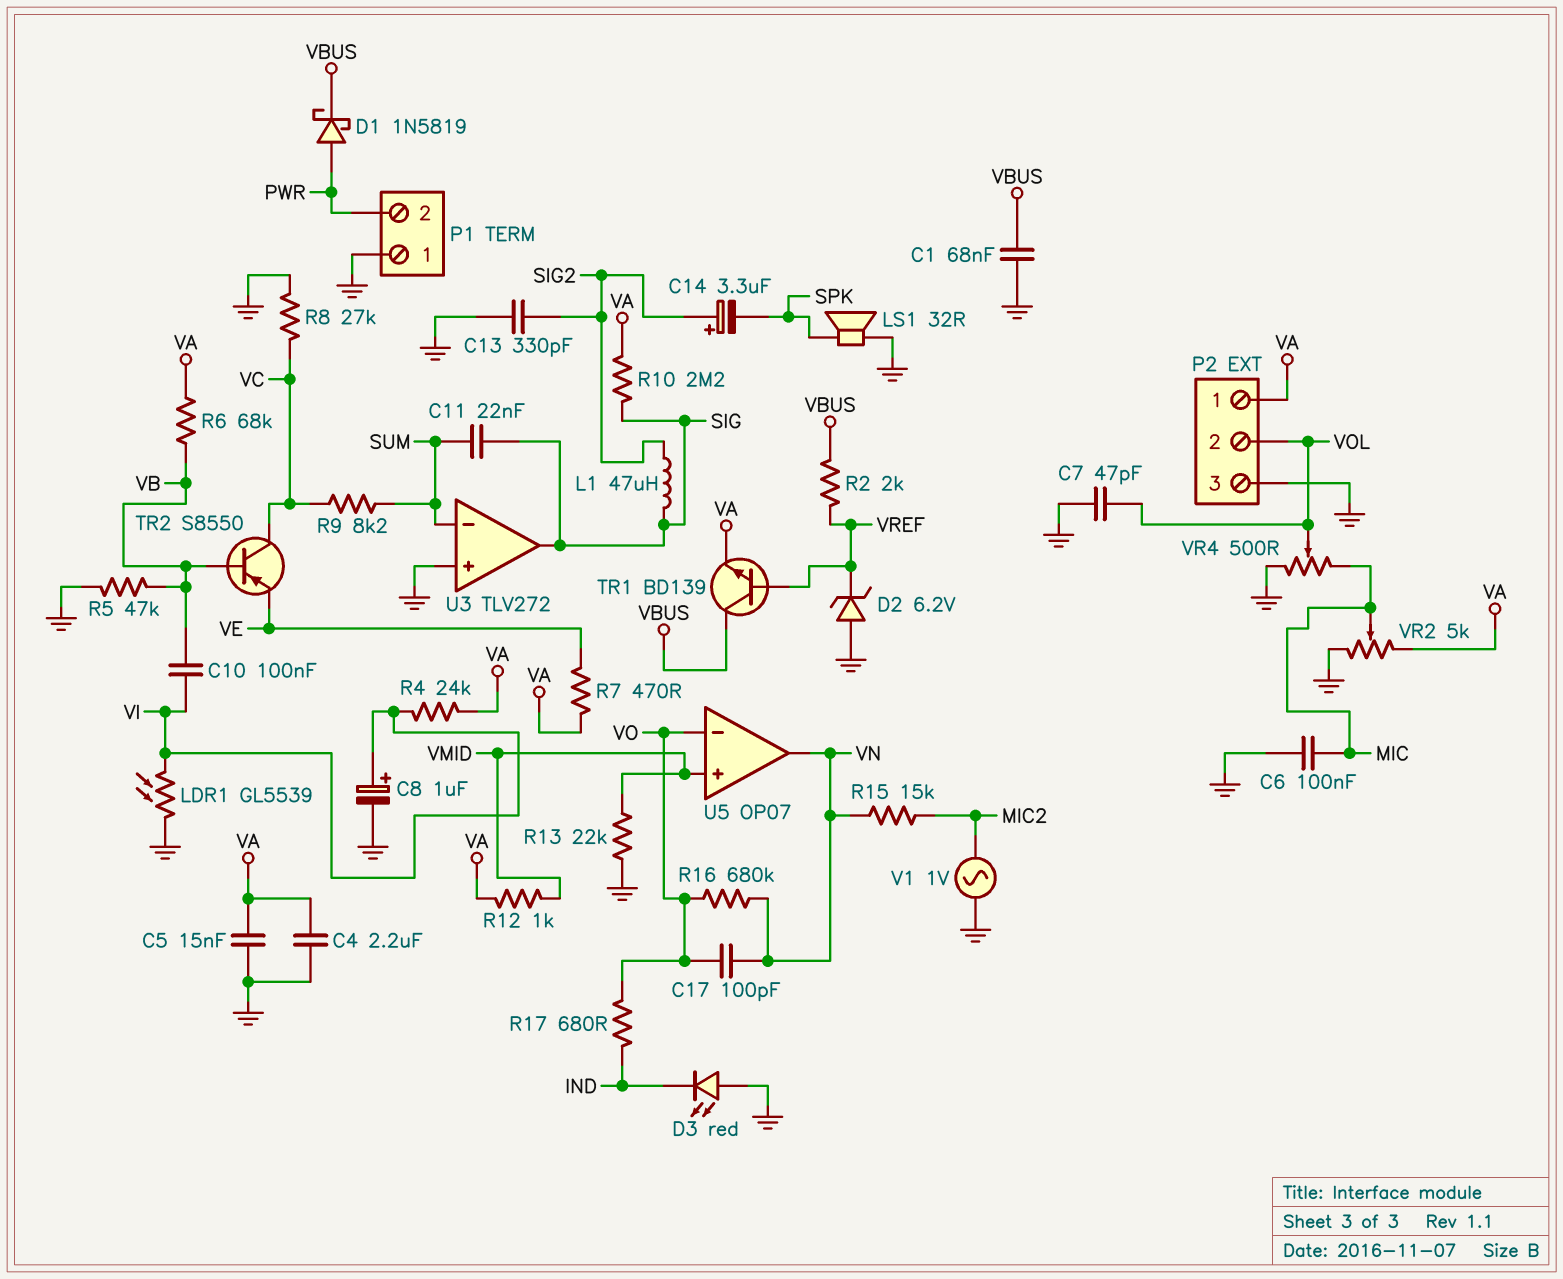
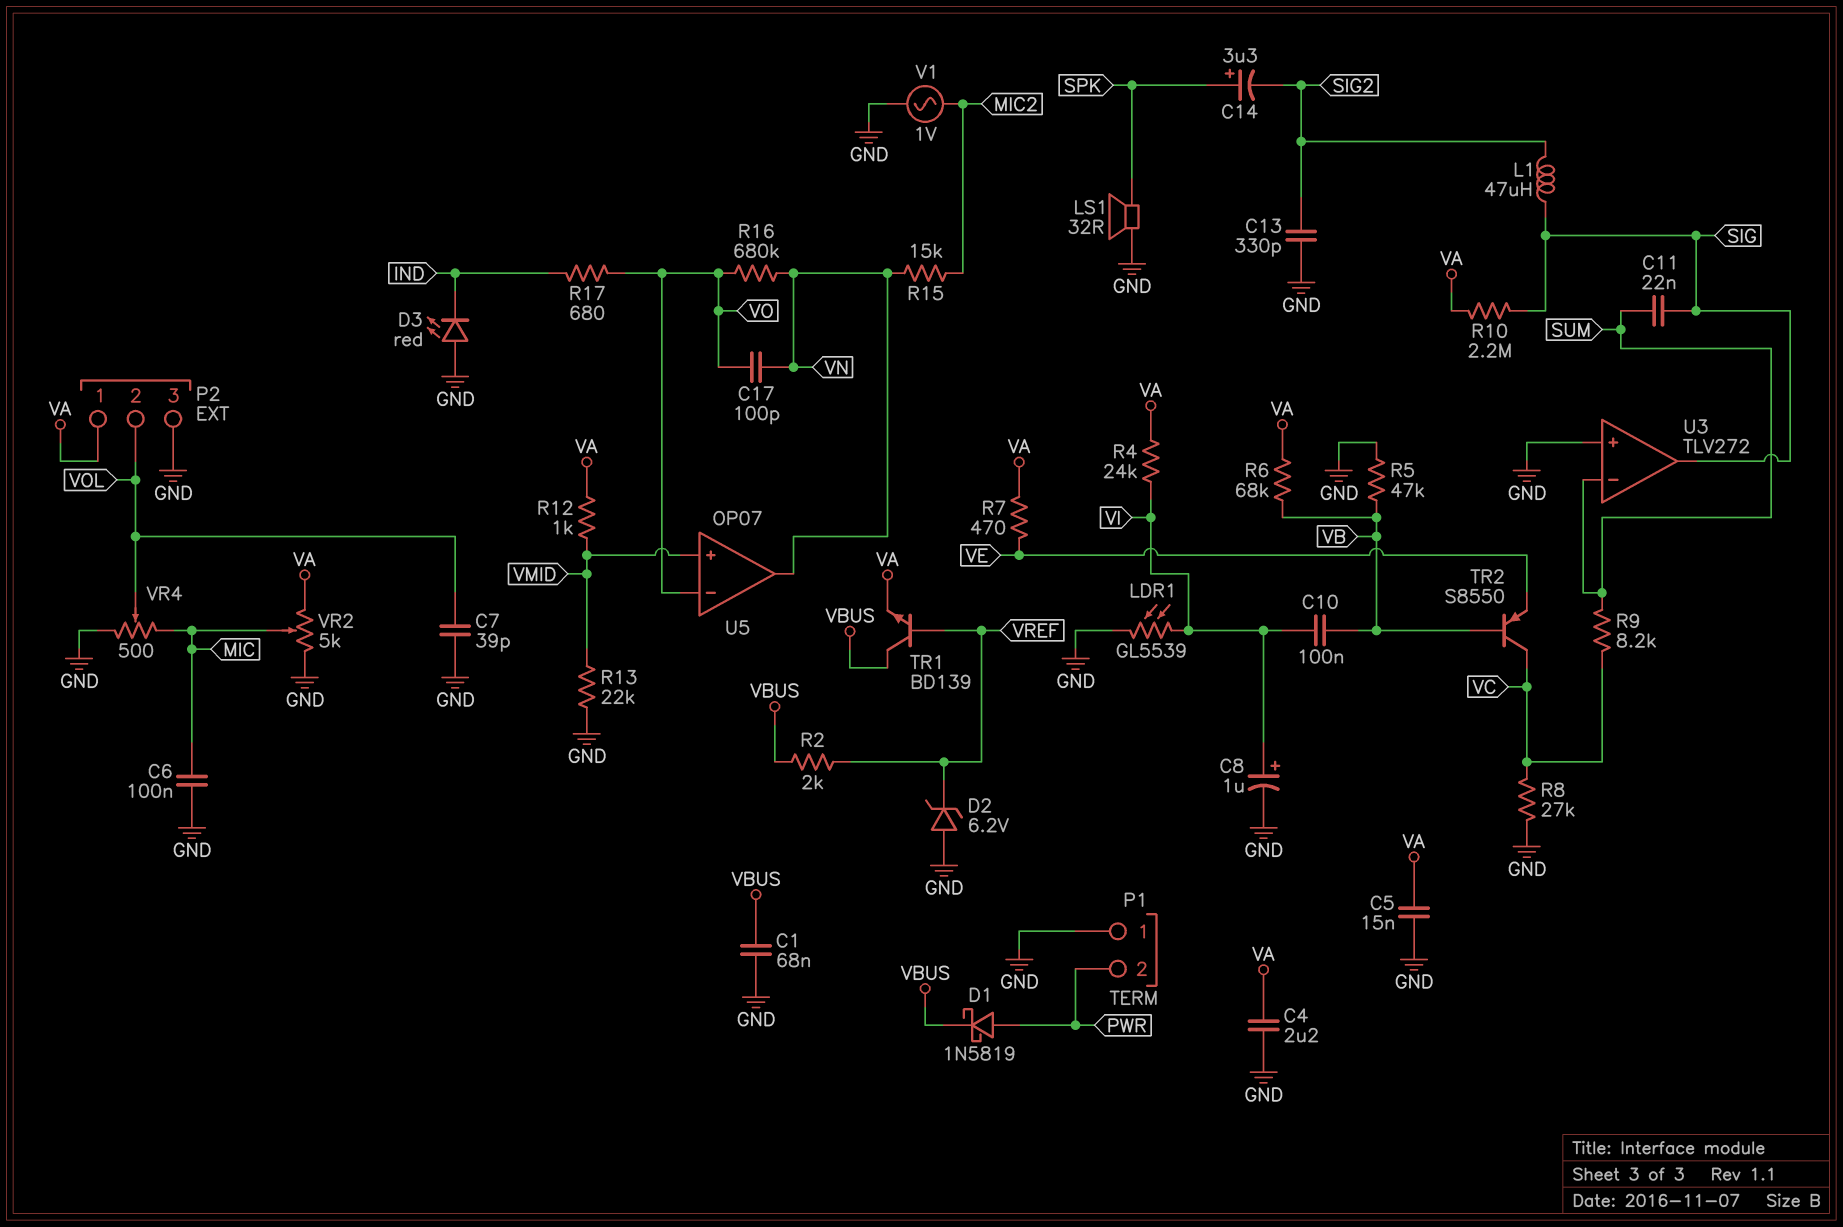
C7: 47pF (GND, VOL) -> 39pF (GND, VOL)
C14: 3.3uF (plus SIG2, minus SPK) -> 3.3uF (plus SPK, minus SIG2)

